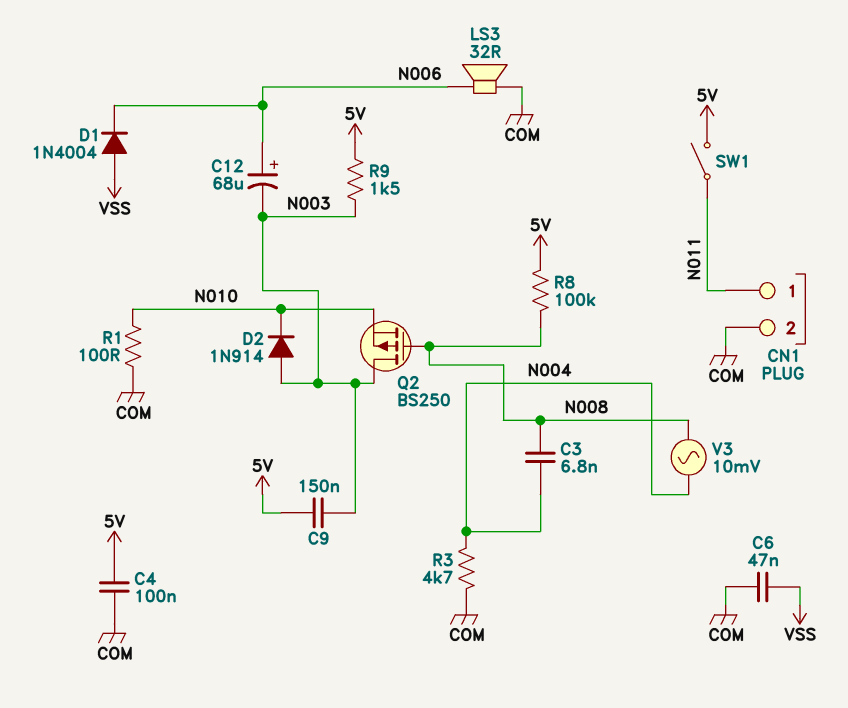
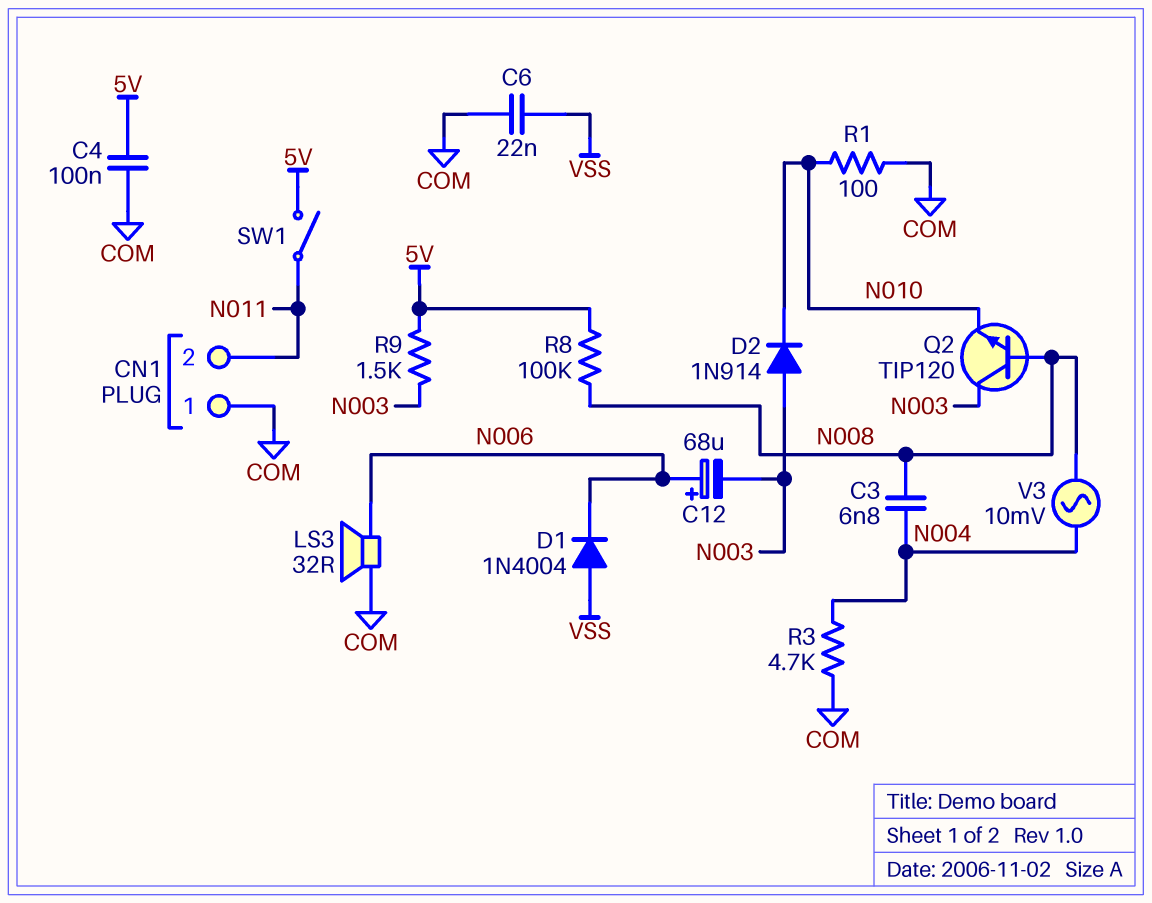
C6: 47nF (COM, VSS) -> 22nF (COM, VSS)
C9: 150nF (5V, N003) -> none
CN1 pin 1: N011 -> COM
CN1 pin 2: COM -> N011
Q2: PMOS BS250 (G N008, D N003, S N010) -> NPN TIP120 (B N008, C N003, E N010)

